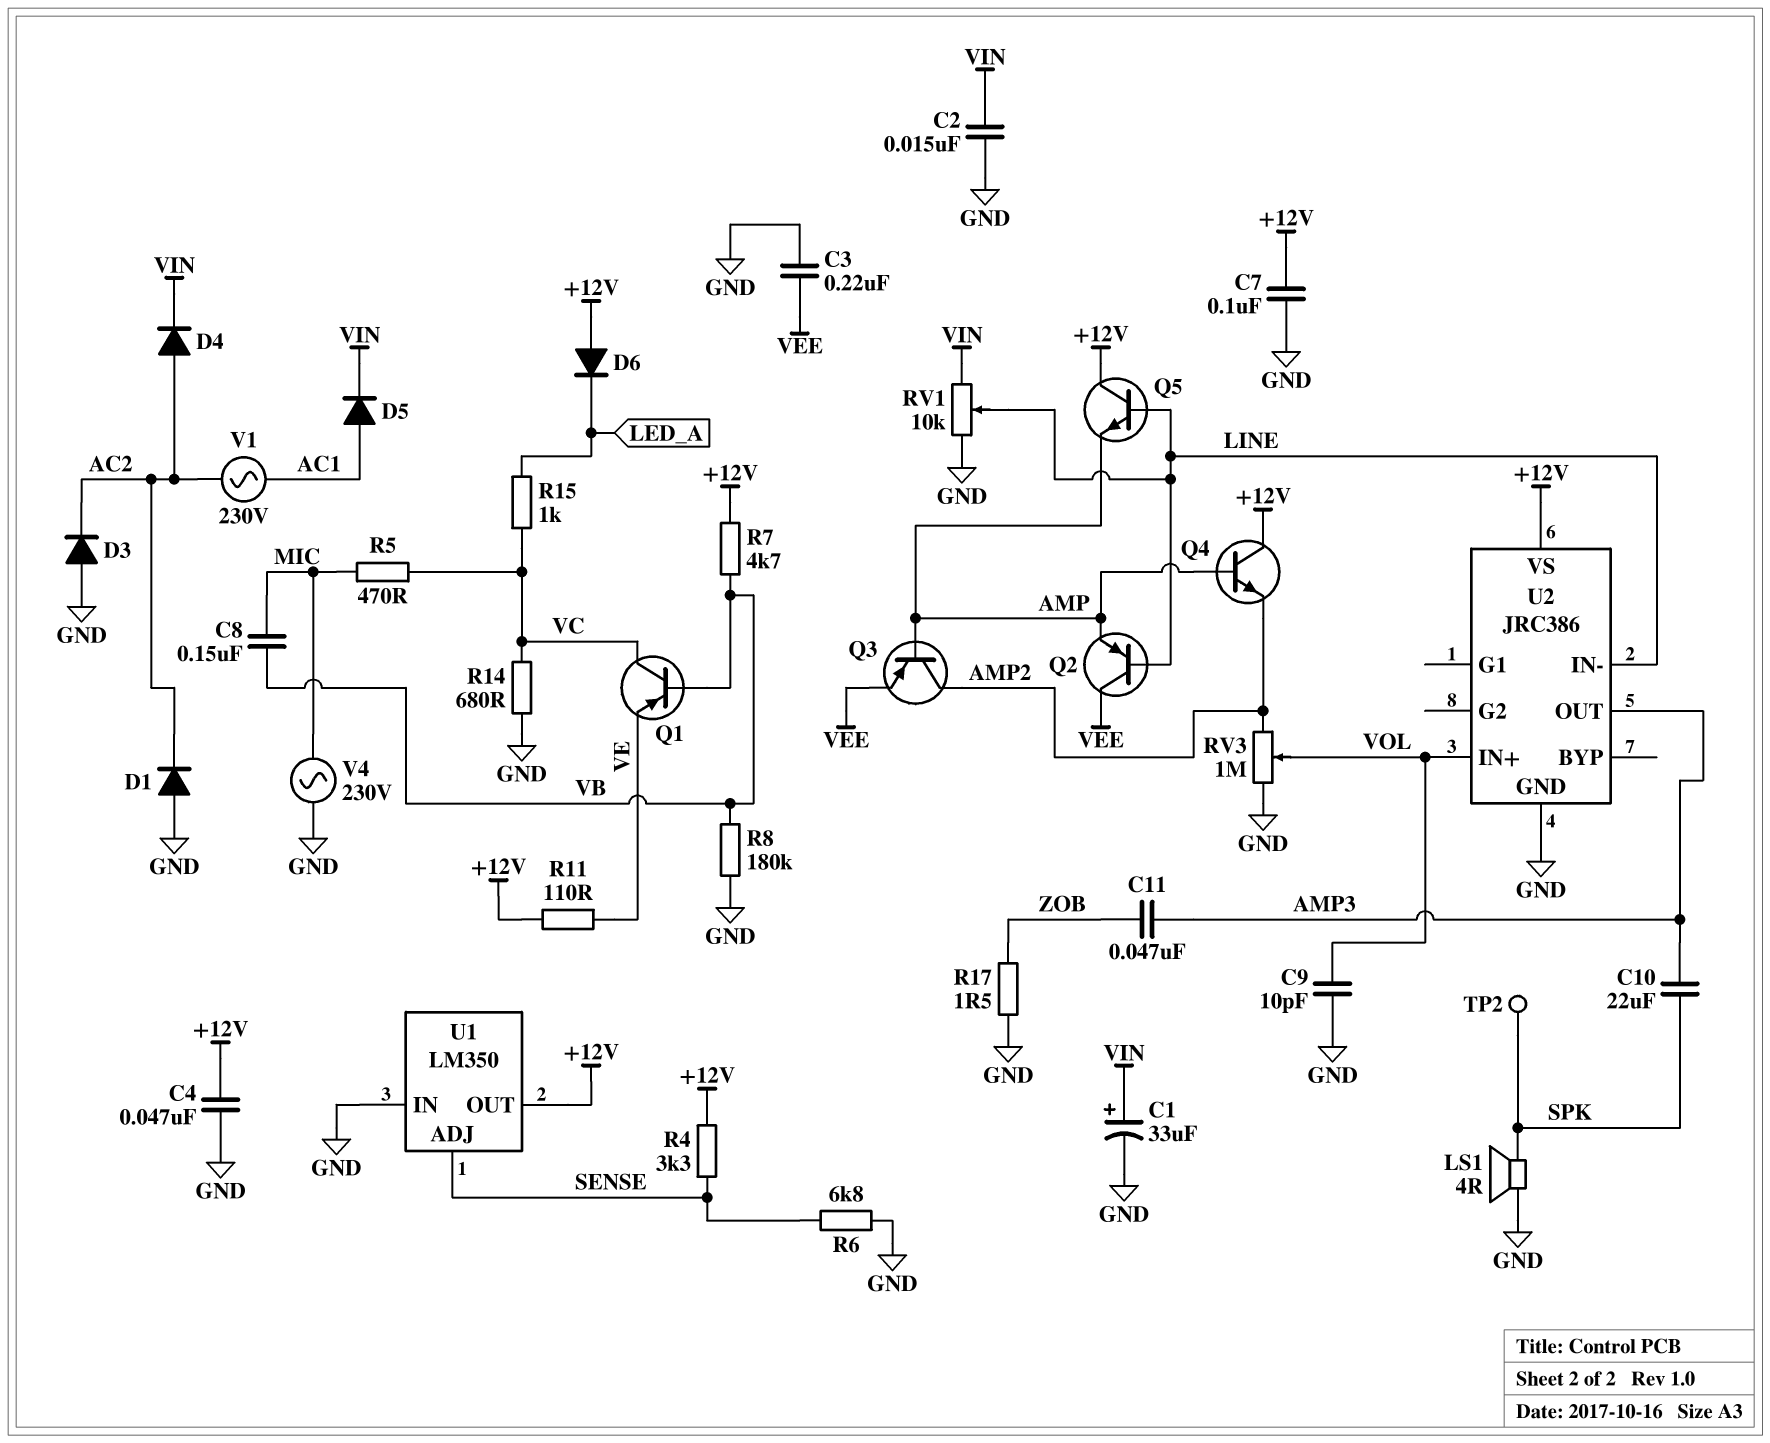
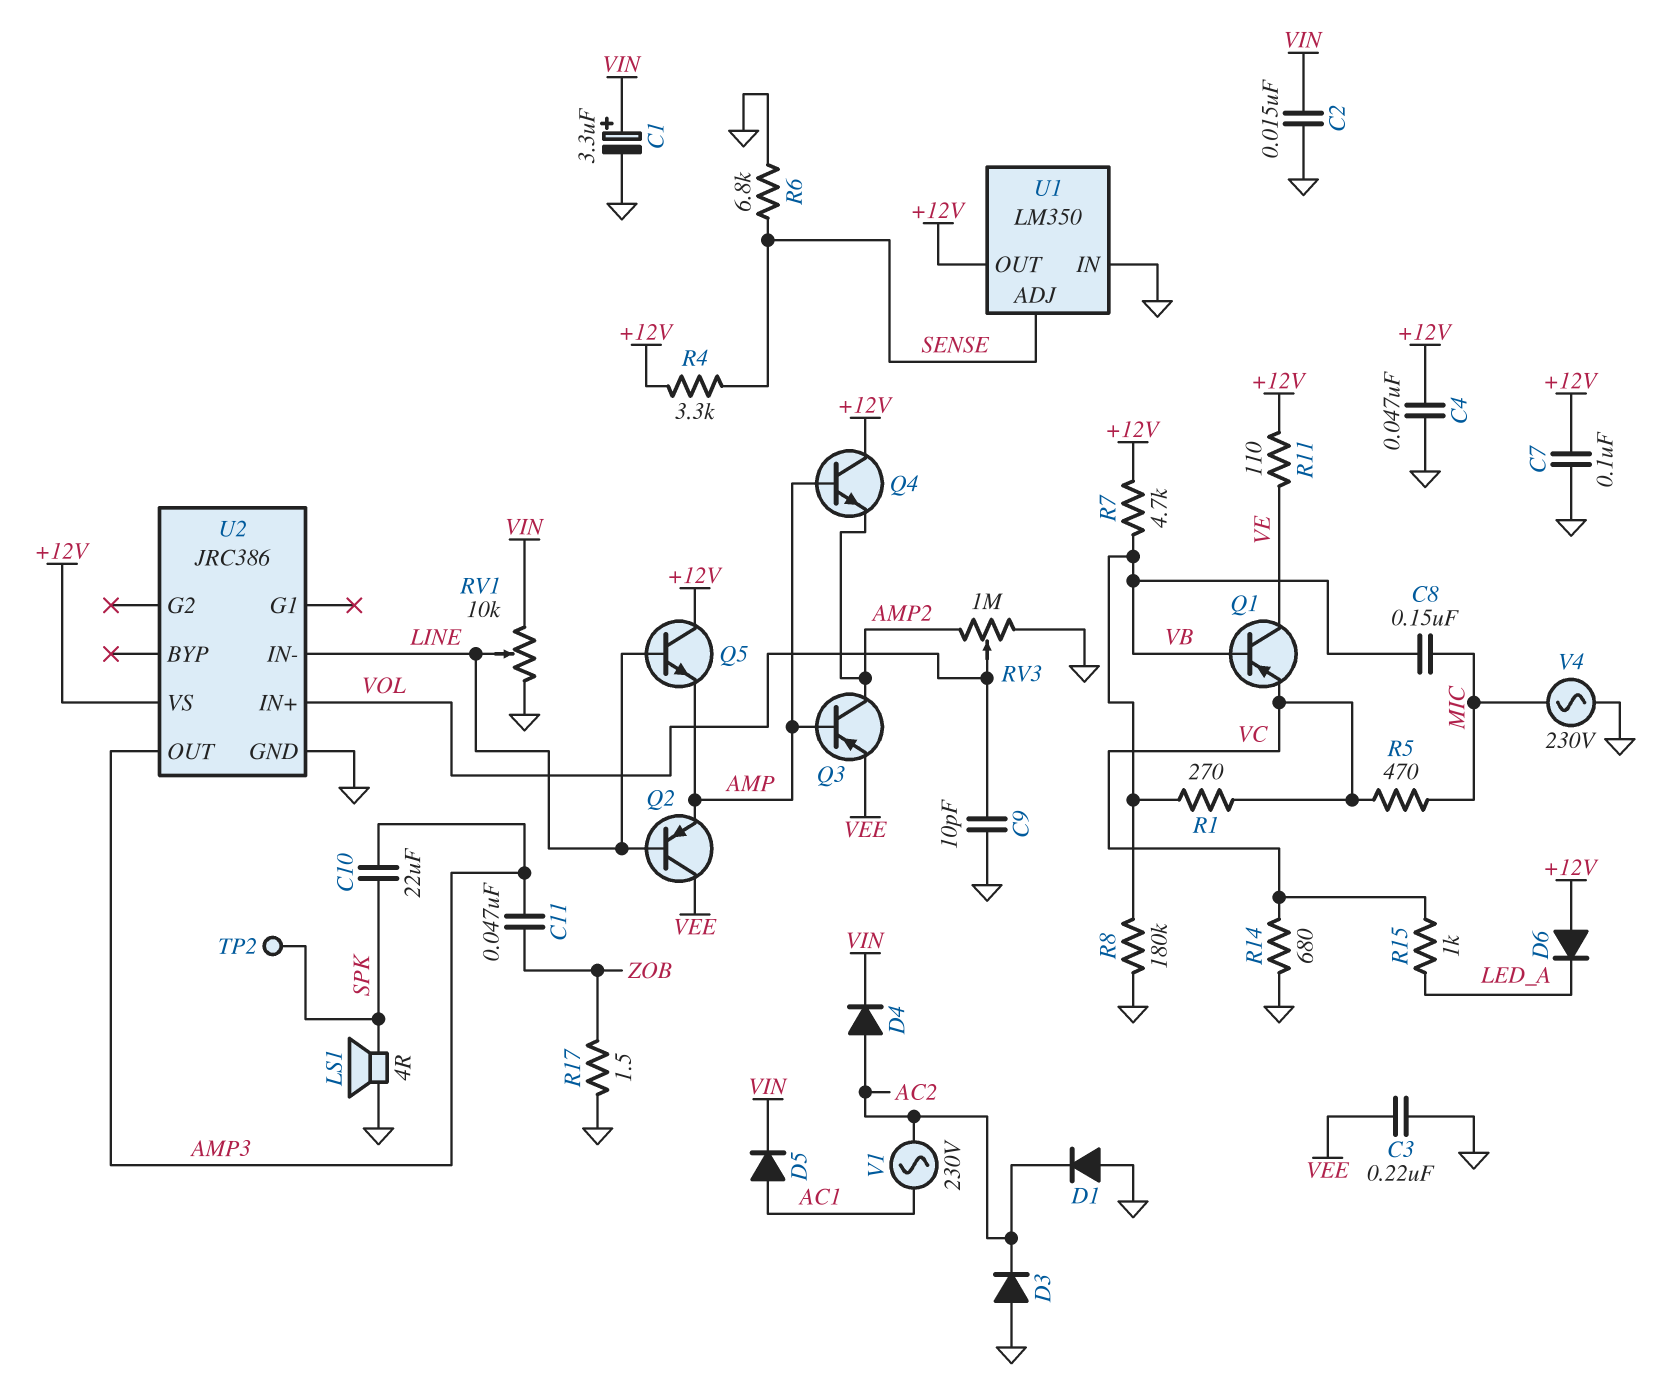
C1: 33uF (plus VIN, minus GND) -> 3.3uF (plus VIN, minus GND)
Q1: PNP (B VB, C VC, E VE) -> PNP (B VB, C VE, E VC)
R1: none -> 270 (VB, VC)

